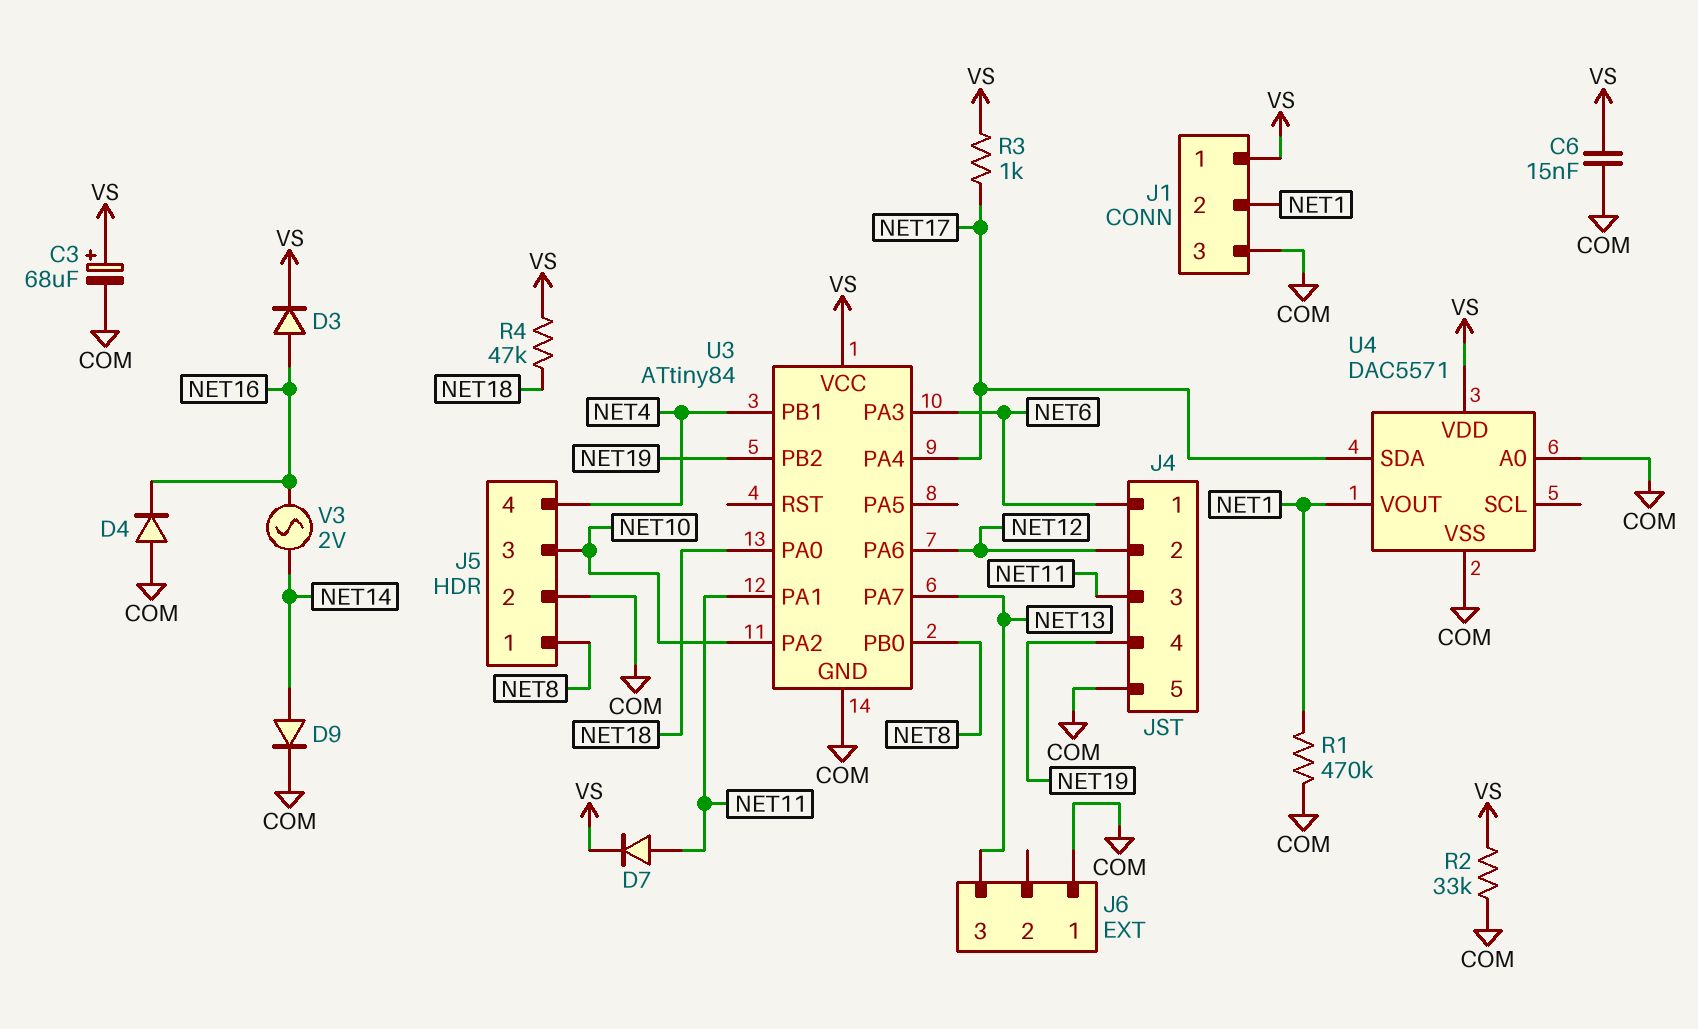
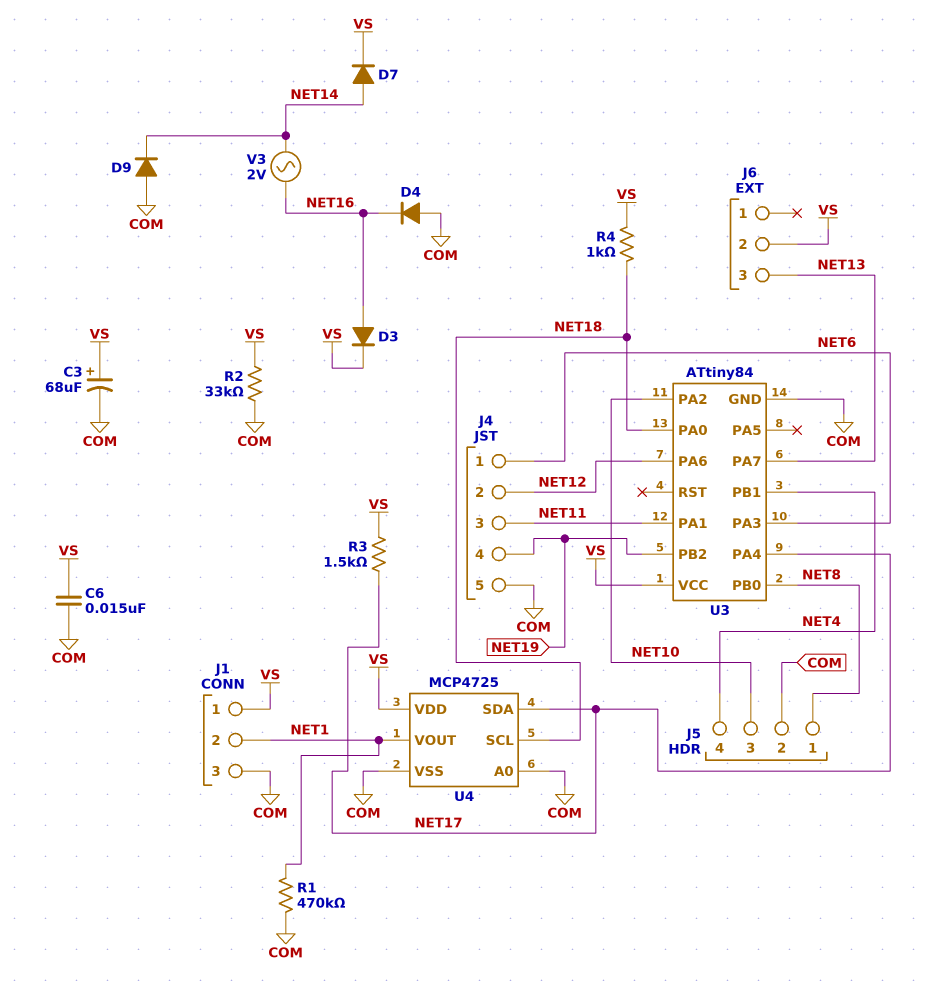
D7: diode (A NET11, K VS) -> diode (A NET14, K VS)
D9: diode (A NET14, K COM) -> diode (A COM, K NET14)
J6 pin 1: COM -> none
J6 pin 2: none -> VS
R3: 1k (NET17, VS) -> 1.5k (NET17, VS)
R4: 47k (NET18, VS) -> 1k (NET18, VS)
U4: DAC5571 -> MCP4725
U4 pin SCL: none -> NET18

